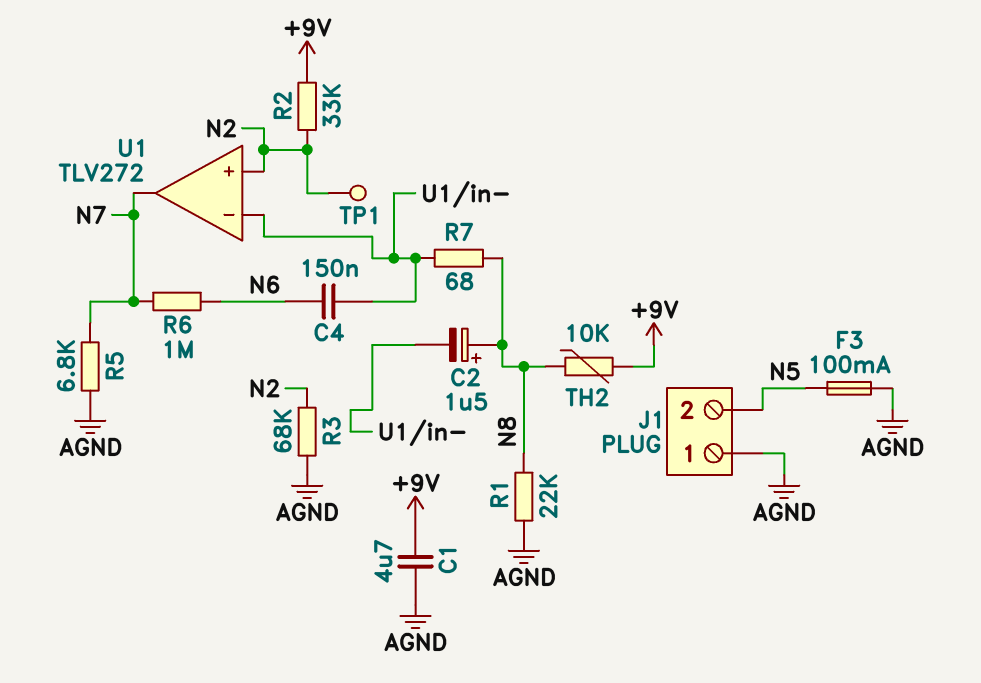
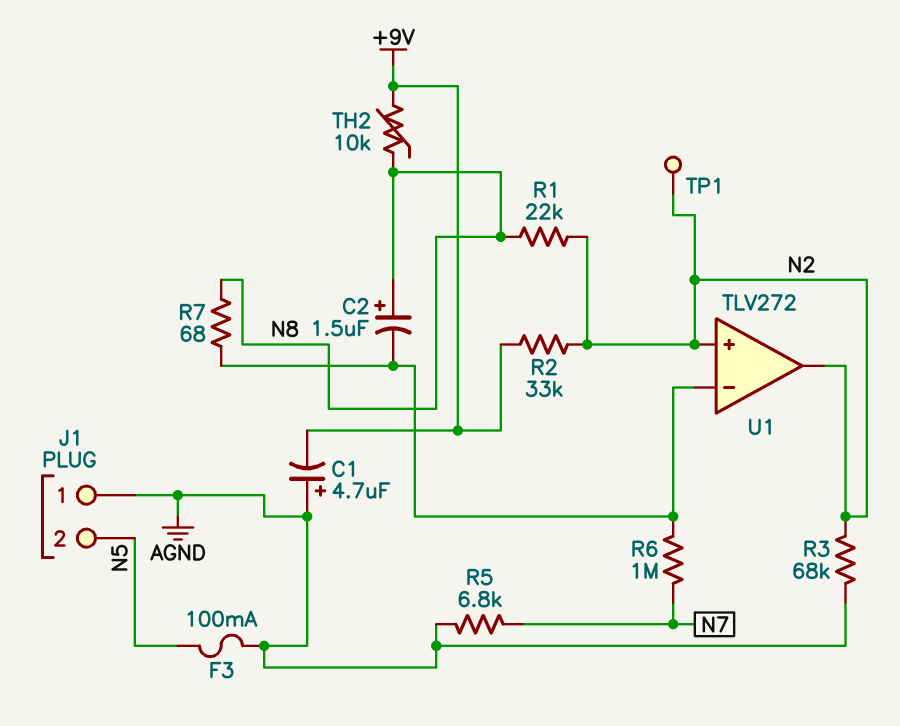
C1: 4.7uF (+9V, AGND) -> 4.7uF (plus AGND, minus +9V)
C4: 150nF (N6, U1/in-) -> none
R1: 22k (AGND, N8) -> 22k (N2, N8)
R6: 1M (N6, N7) -> 1M (N7, U1/in-)
U1 pin out: N7 -> N2

